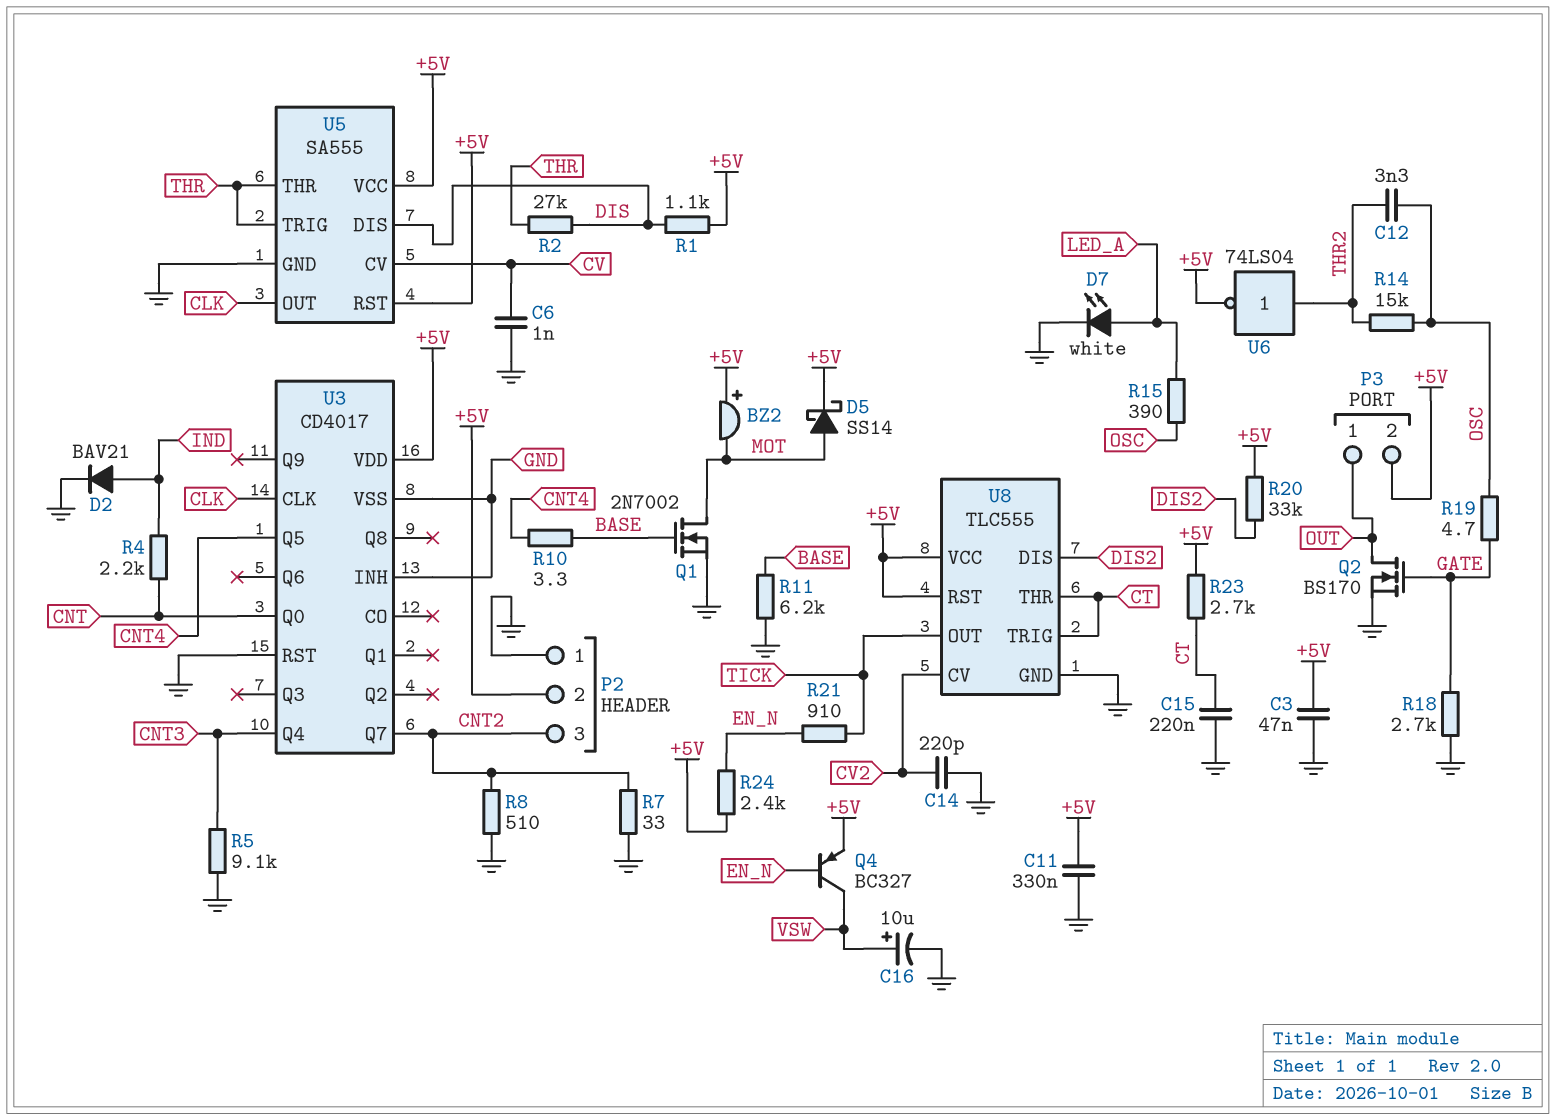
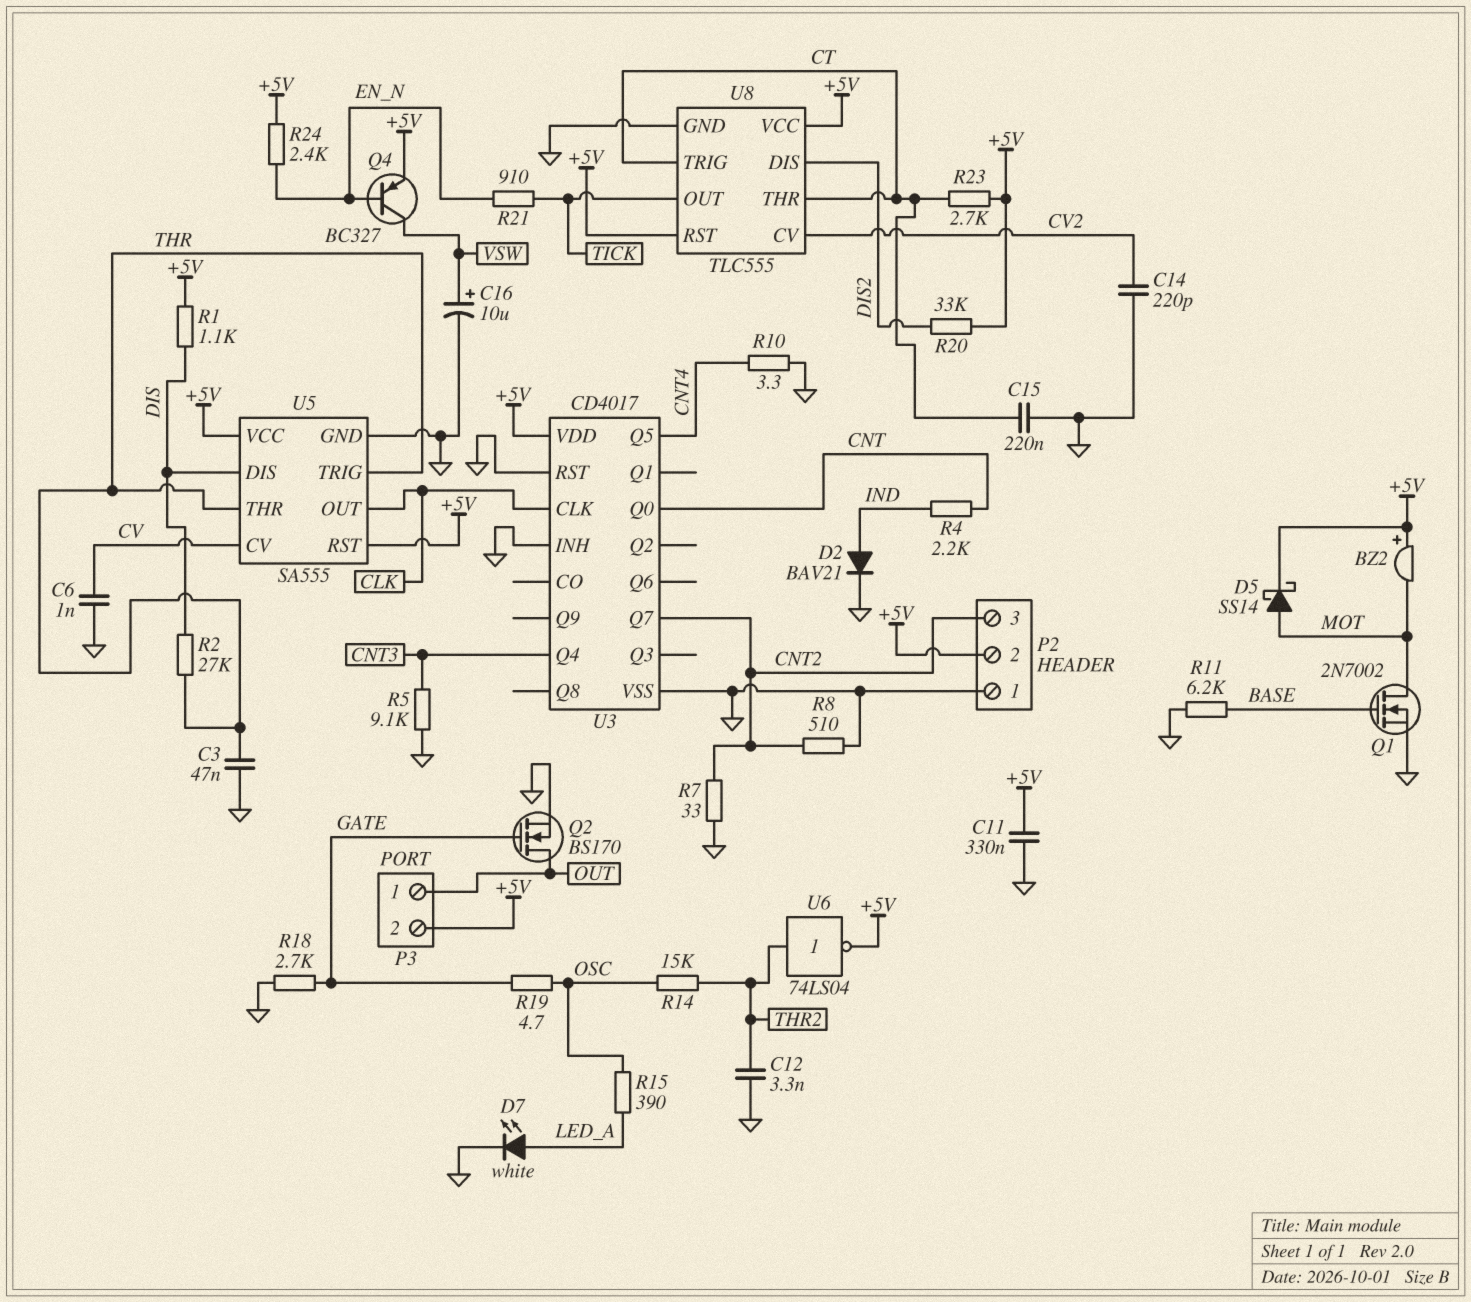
C3: 47nF (+5V, GND) -> 47nF (GND, THR)
C12: 3.3nF (OSC, THR2) -> 3.3nF (GND, THR2)
R10: 3.3 (BASE, CNT4) -> 3.3 (CNT4, GND)

